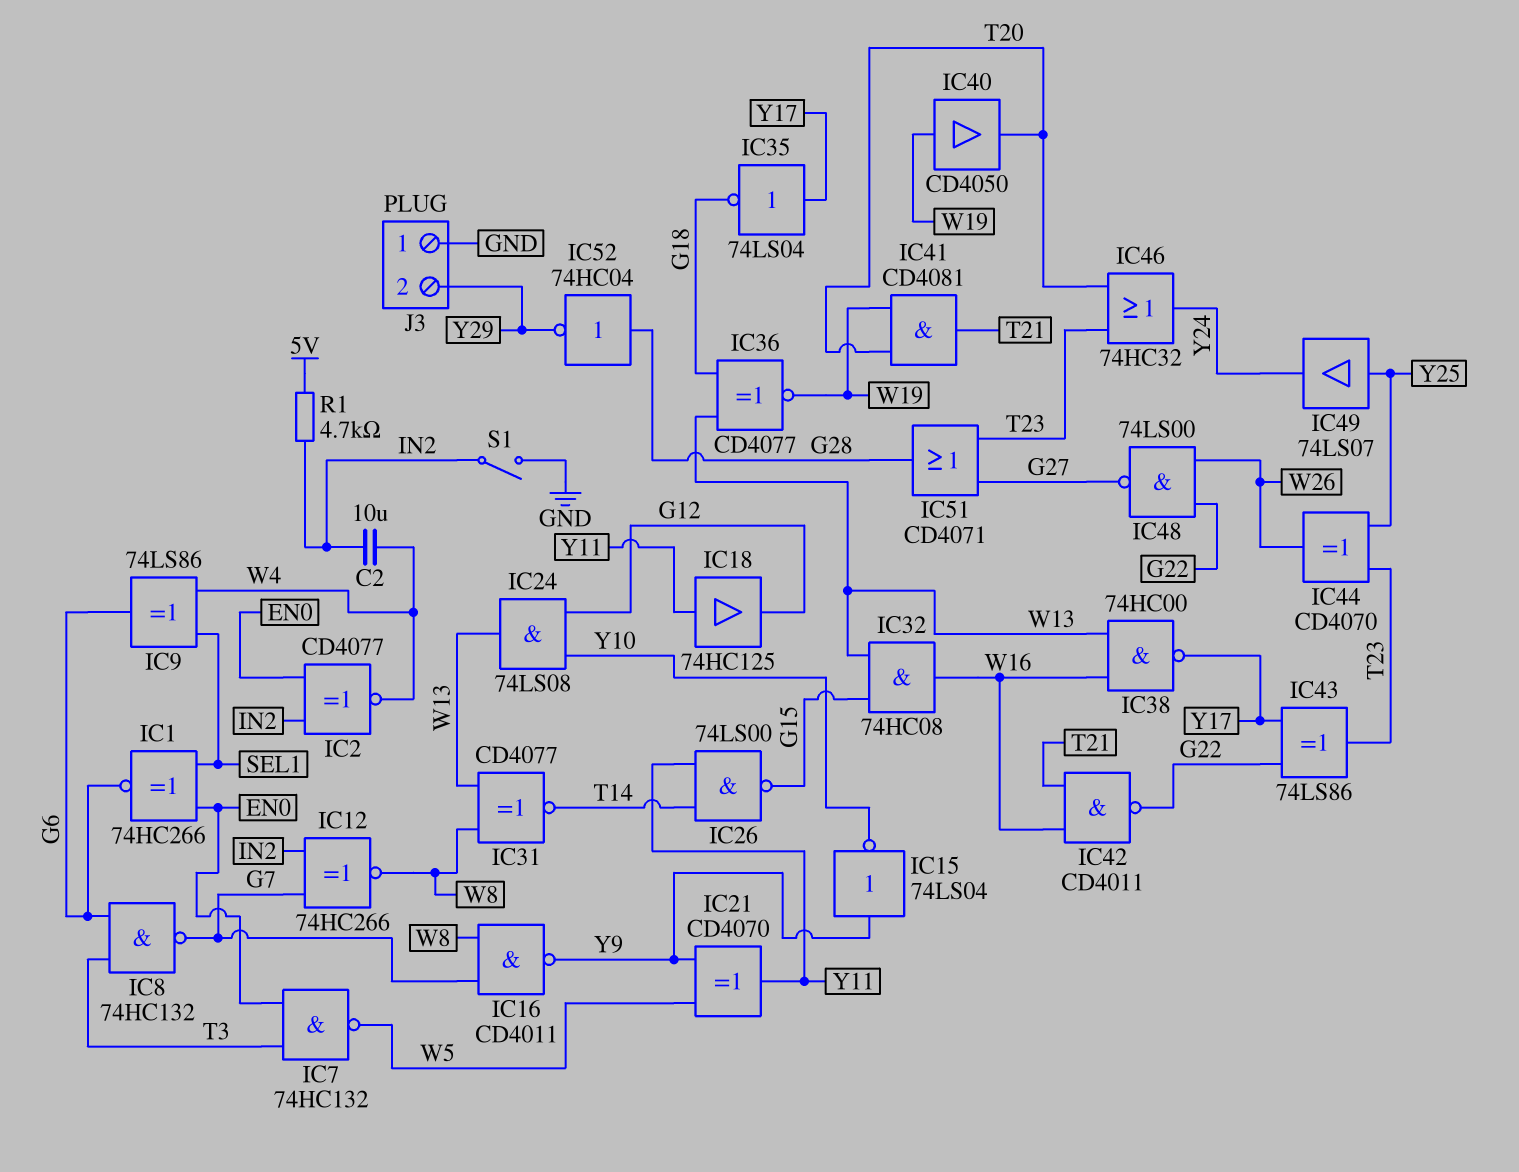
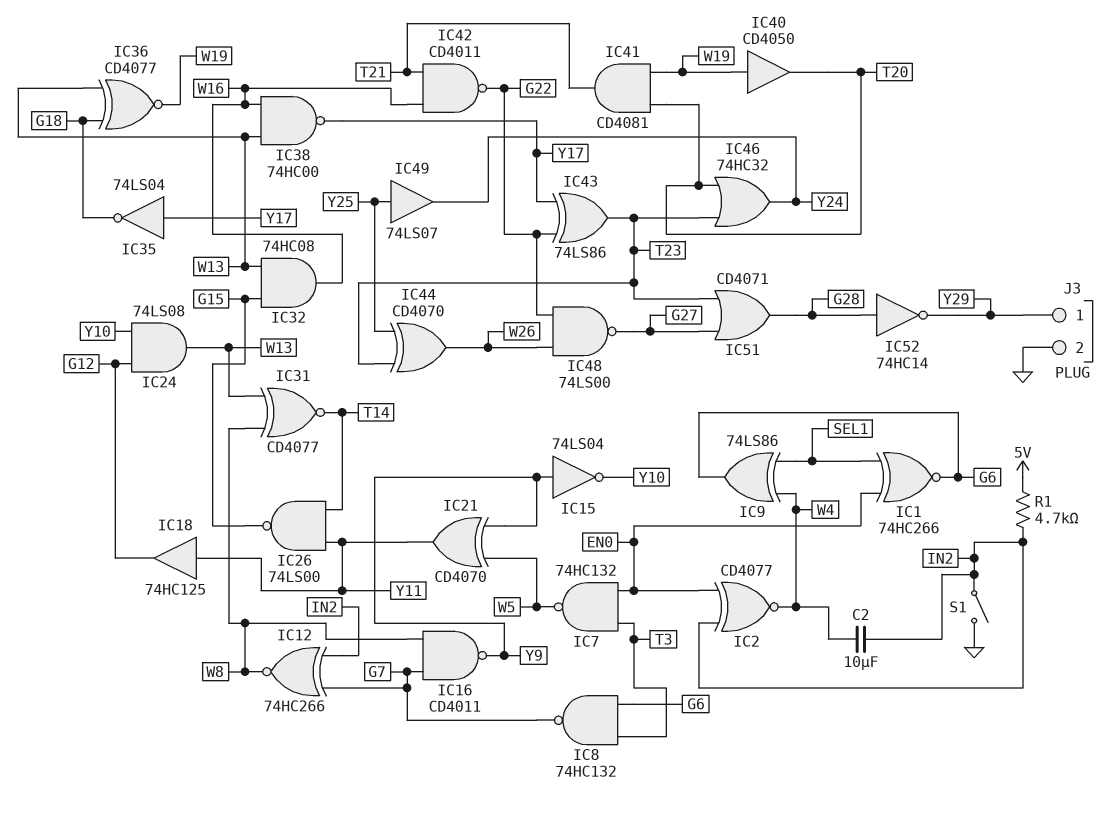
IC52: NOT 74HC04 (in G28, out Y29) -> NOT 74HC14 (in G28, out Y29)
J3 pin 1: GND -> Y29
J3 pin 2: Y29 -> GND

